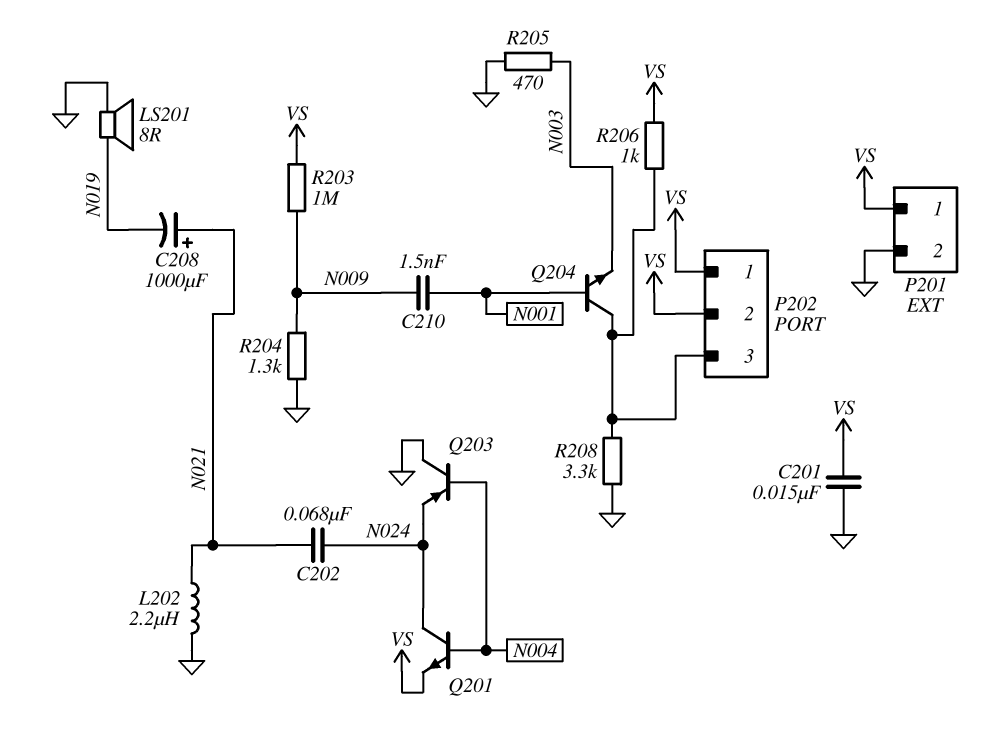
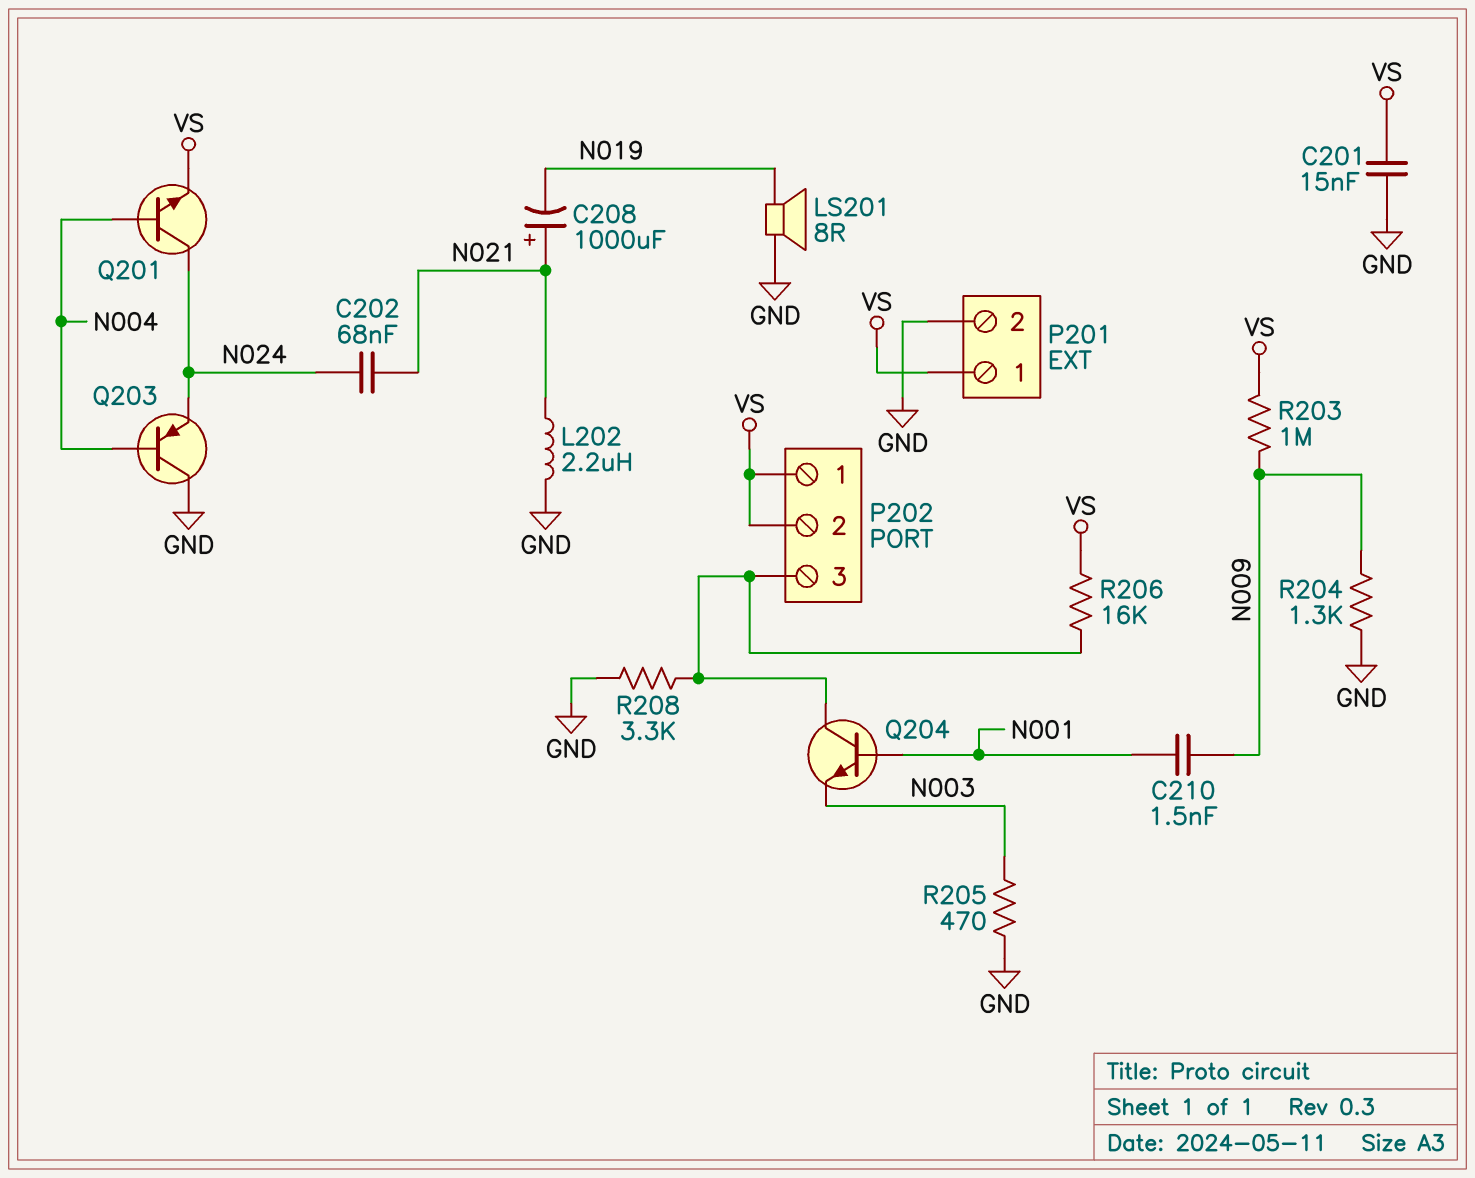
R206: 1k (P202/3, VS) -> 16k (P202/3, VS)

